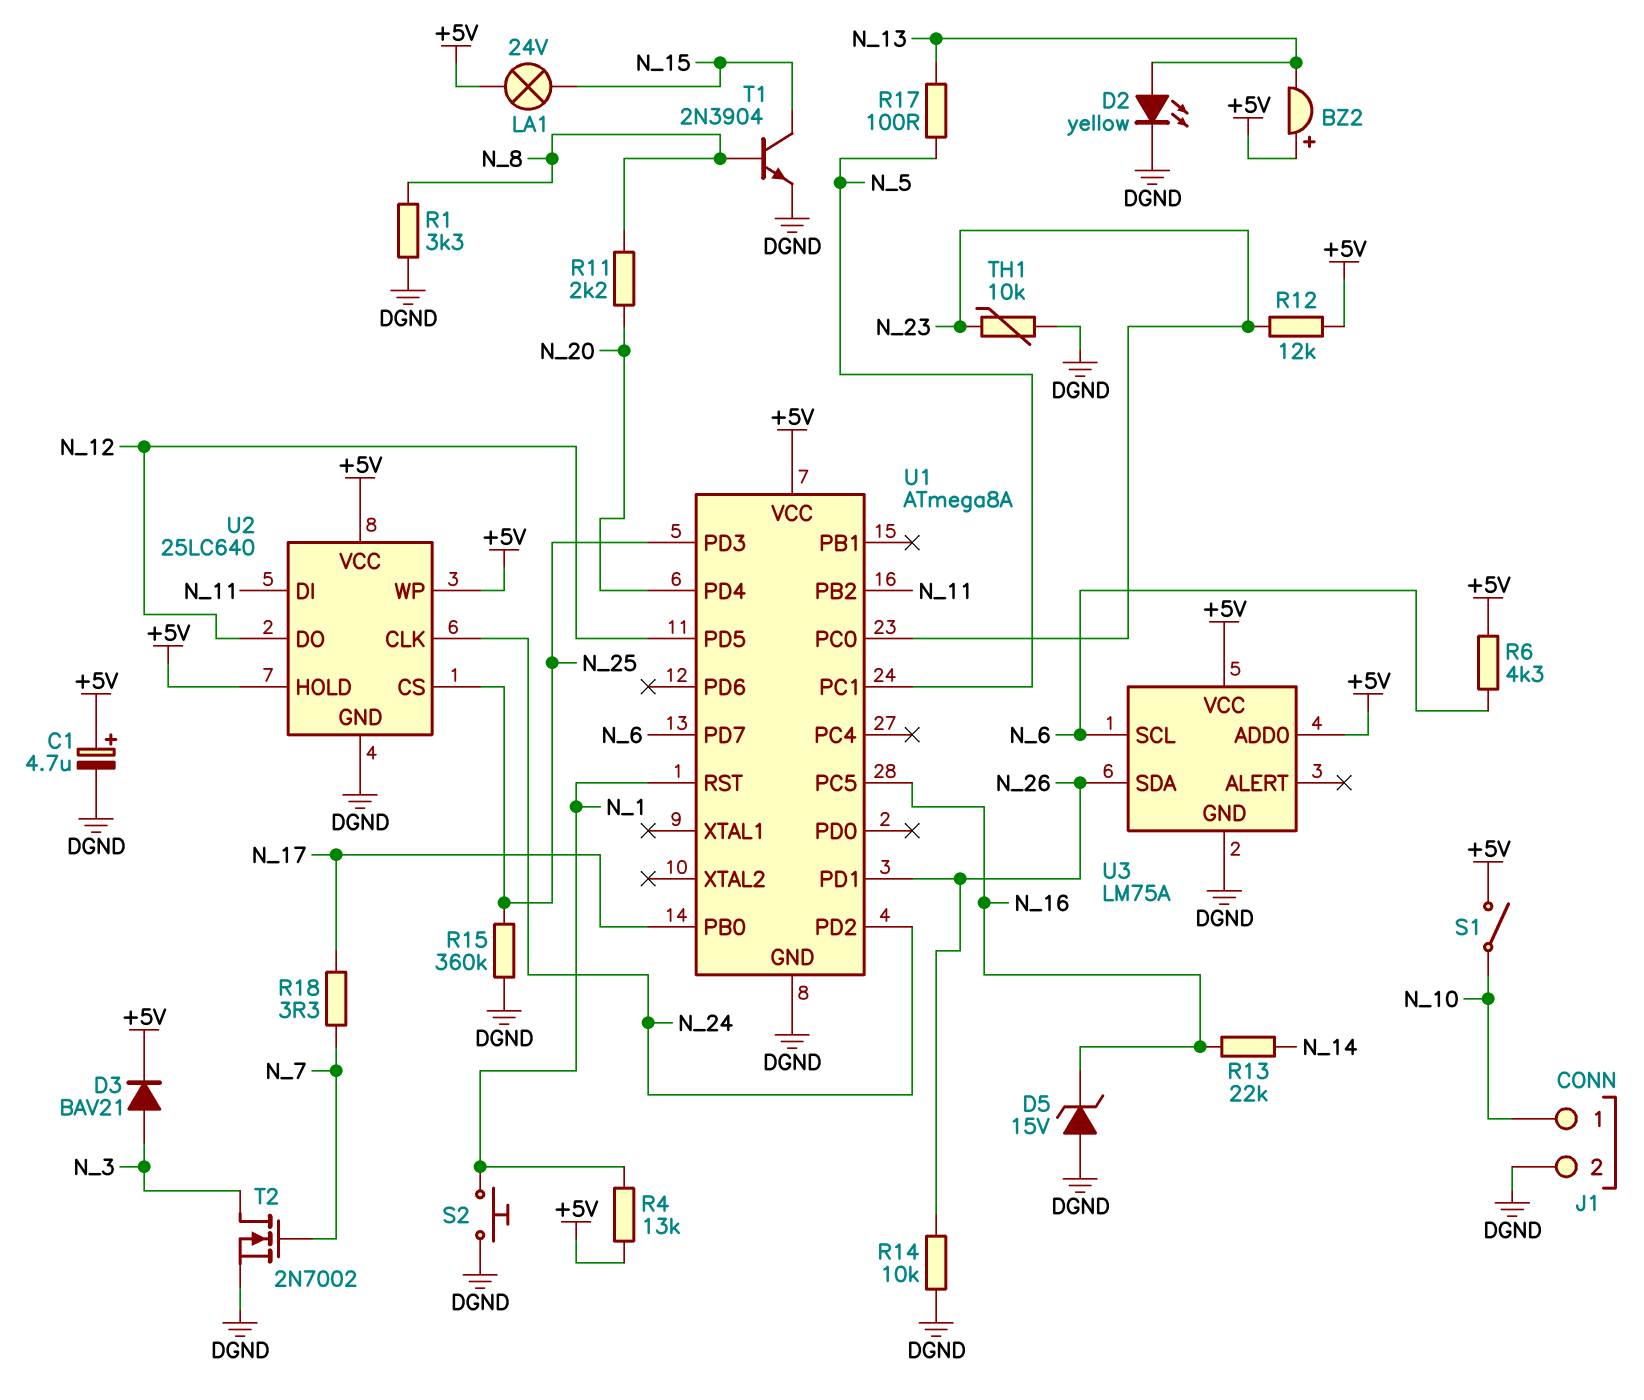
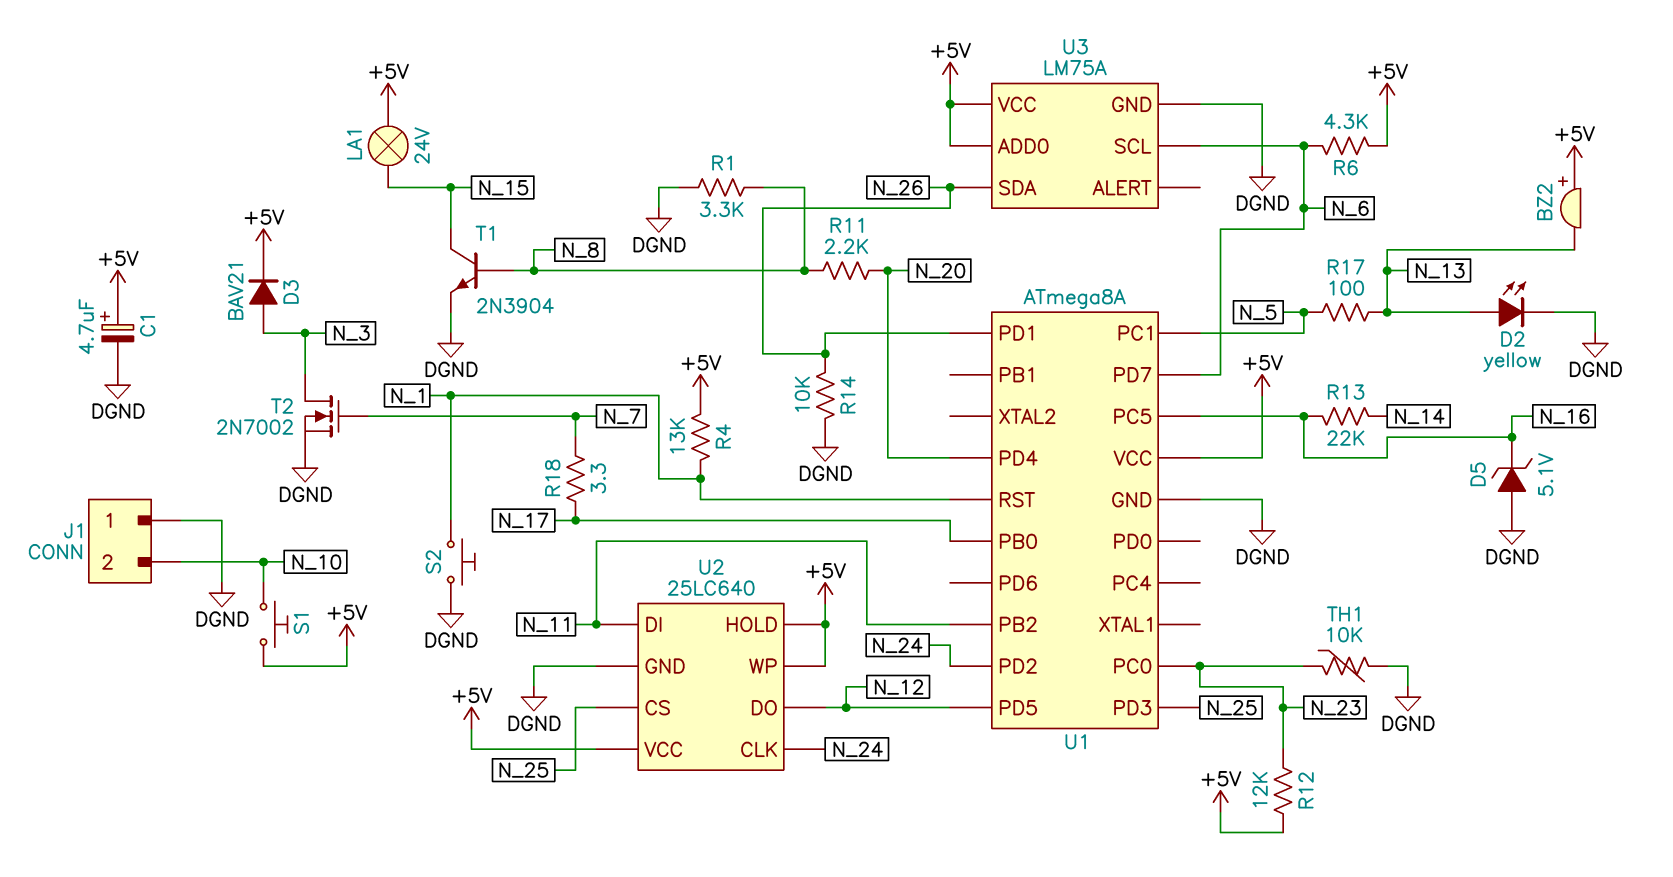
D5: zener 15V (A DGND, K N_16) -> zener 5.1V (A DGND, K N_16)
J1 pin 1: N_10 -> DGND
J1 pin 2: DGND -> N_10
R15: 360k (DGND, N_25) -> none
S1: switch (+5V, N_10) -> button (+5V, N_10)

